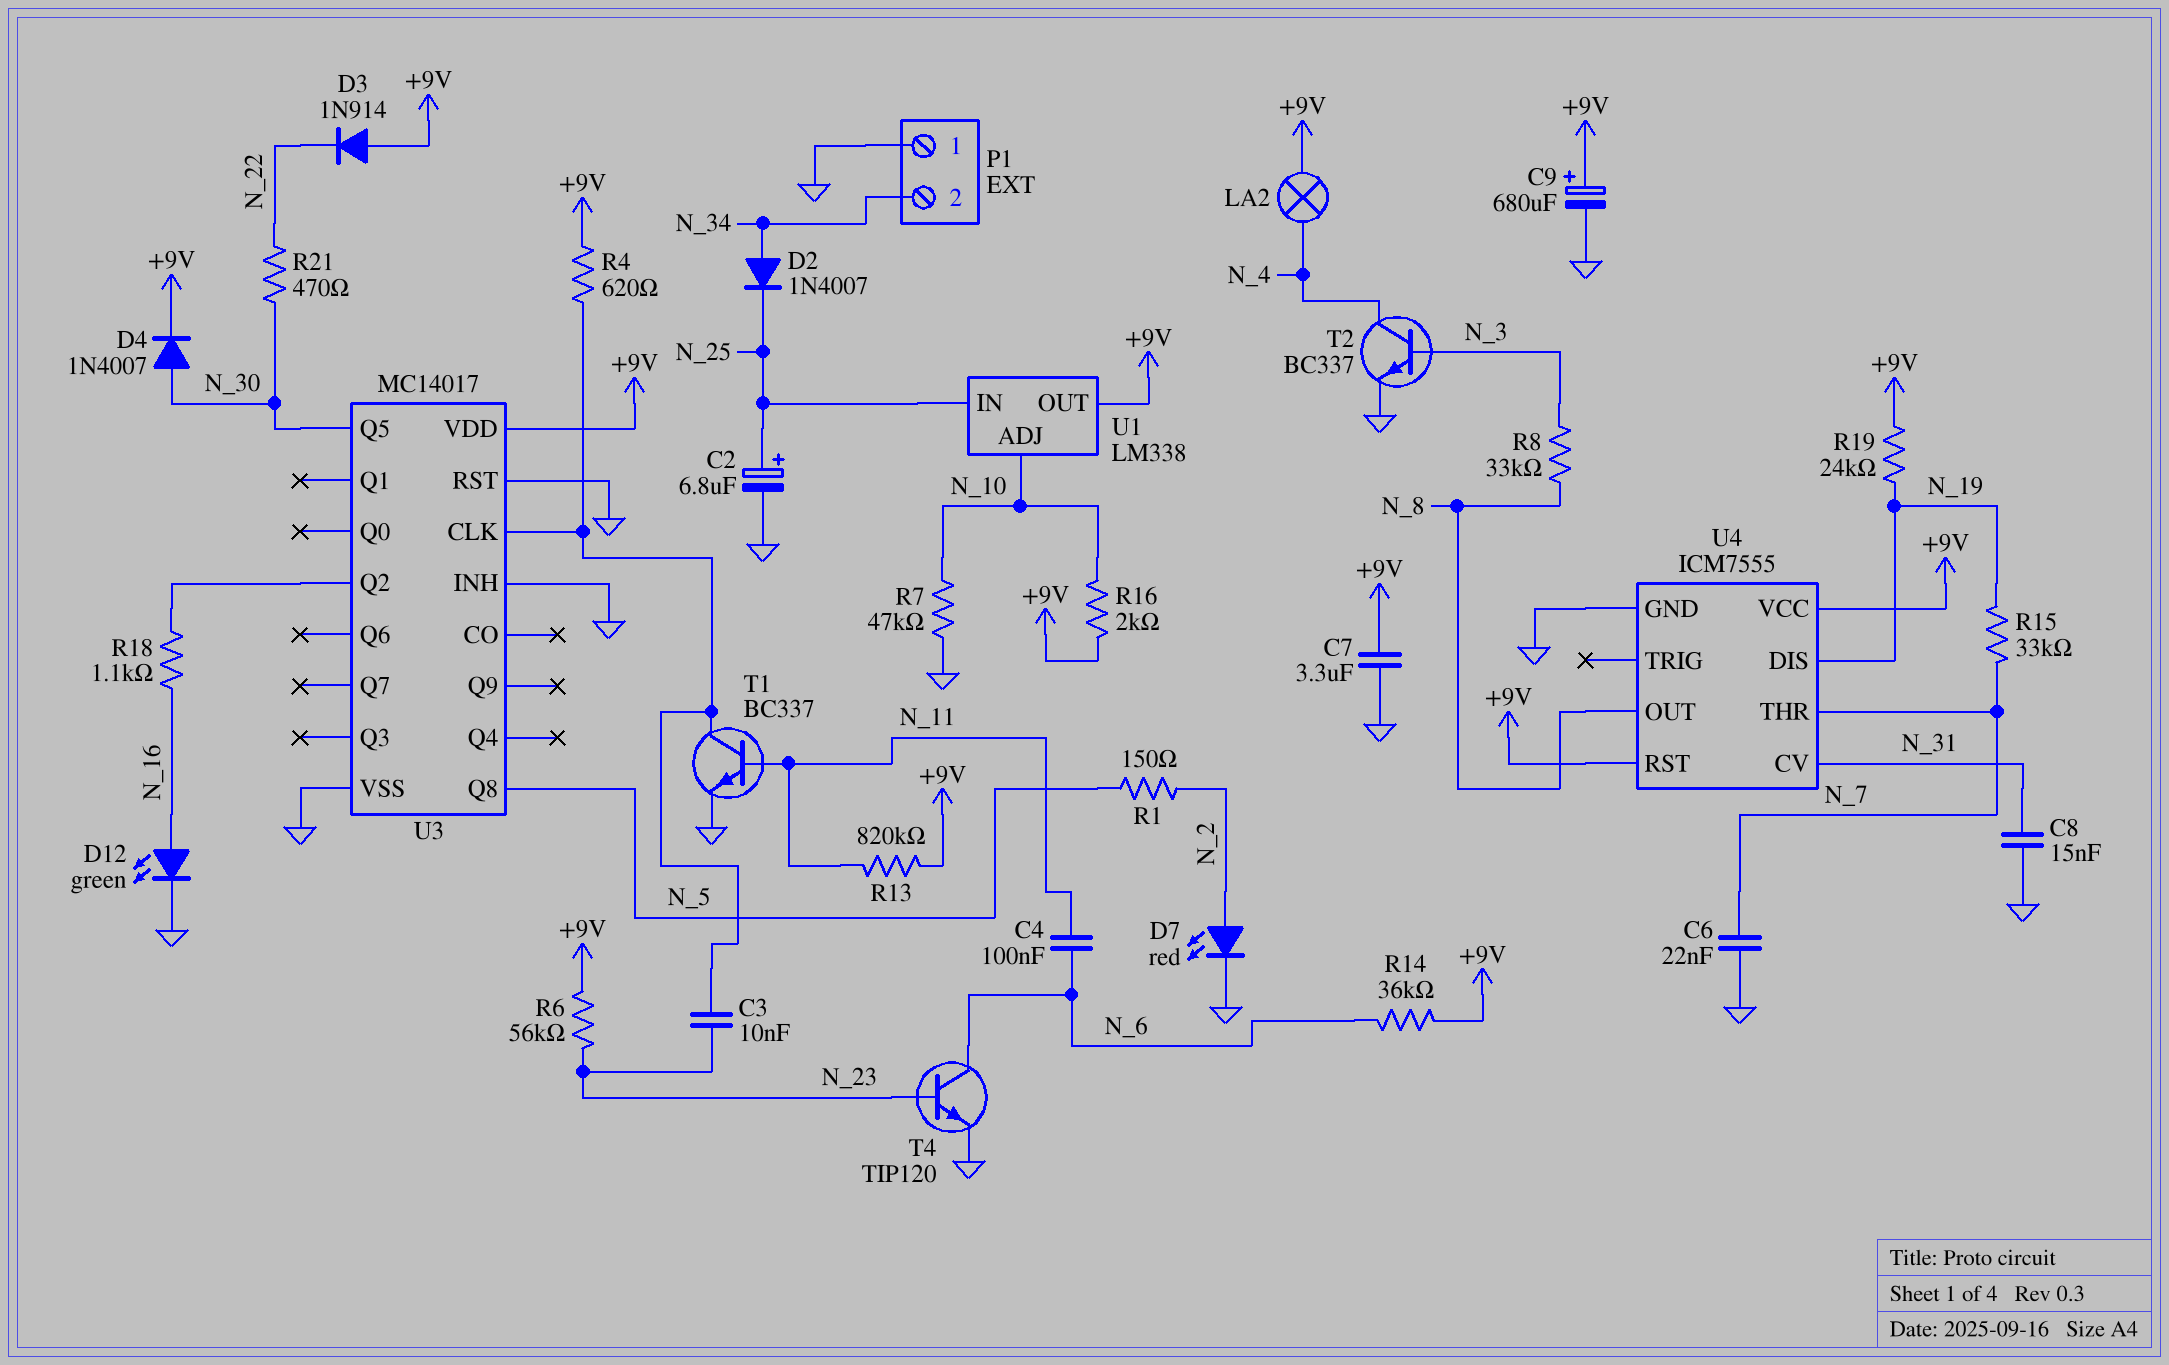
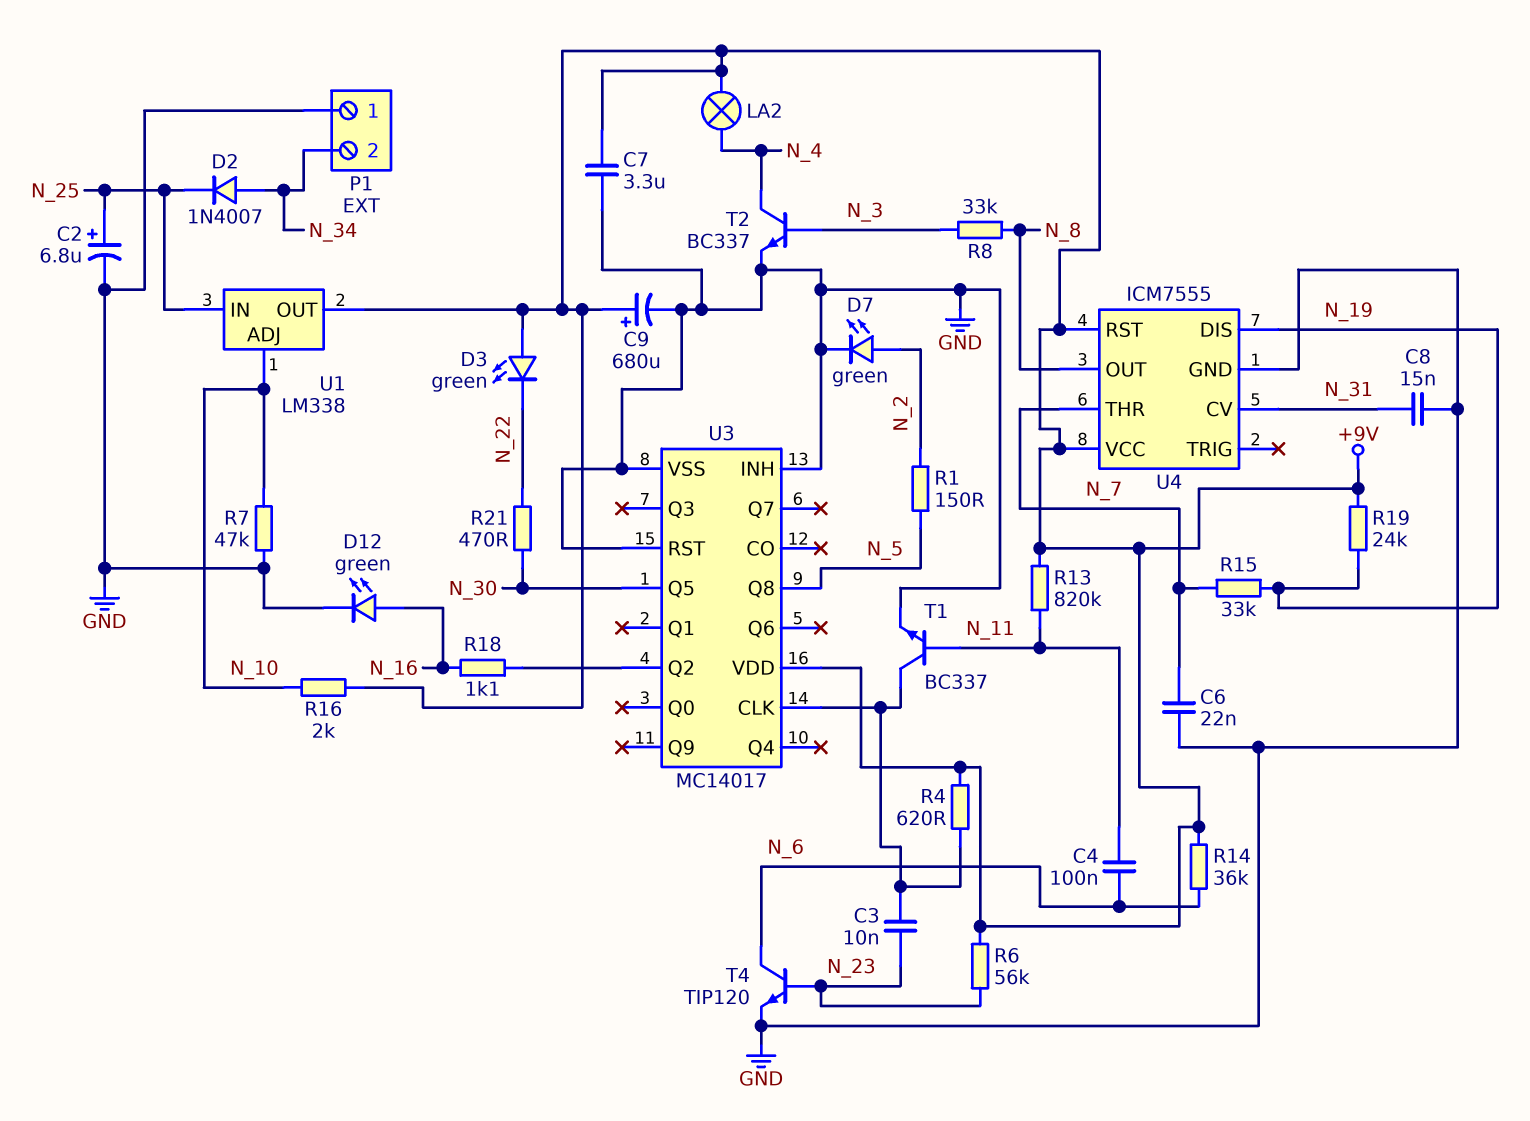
D3: diode 1N914 (A +9V, K N_22) -> LED green (A +9V, K N_22)
D4: diode 1N4007 (A N_30, K +9V) -> none
D7: LED red (A N_2, K GND) -> LED green (A N_2, K GND)

